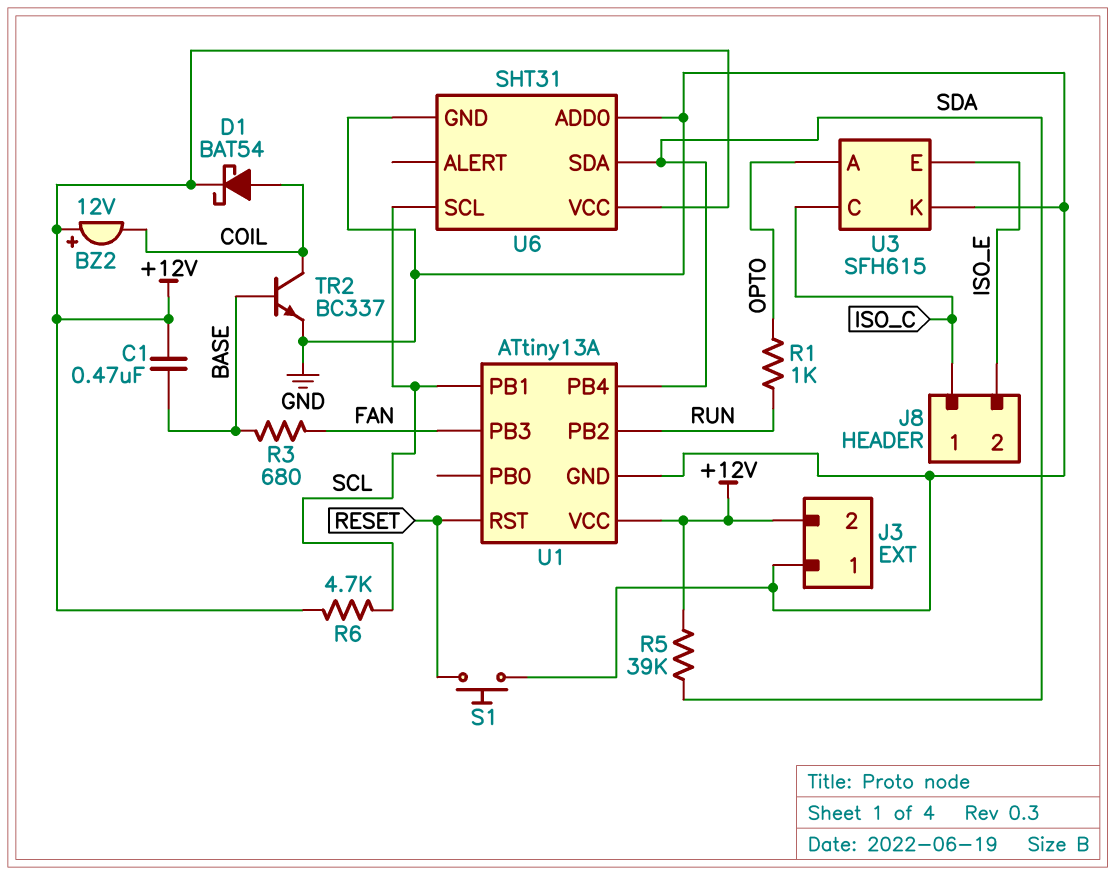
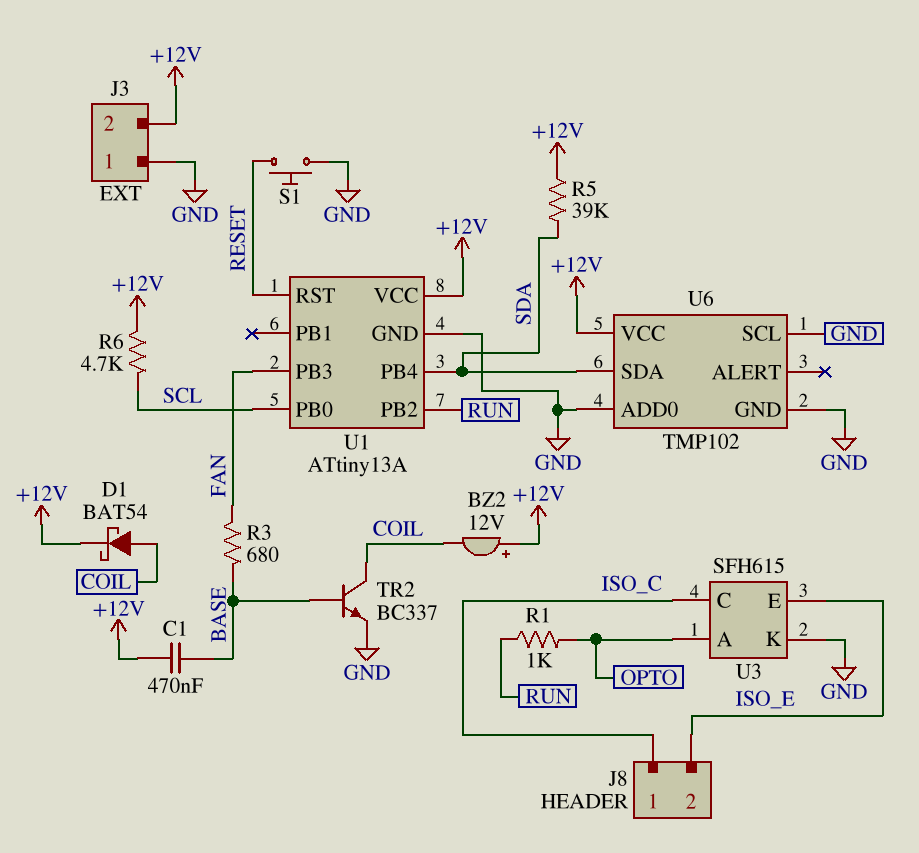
U1 pin PB0: none -> SCL
U1 pin PB1: SCL -> none
U6: SHT31 -> TMP102
U6 pin SCL: SCL -> GND

